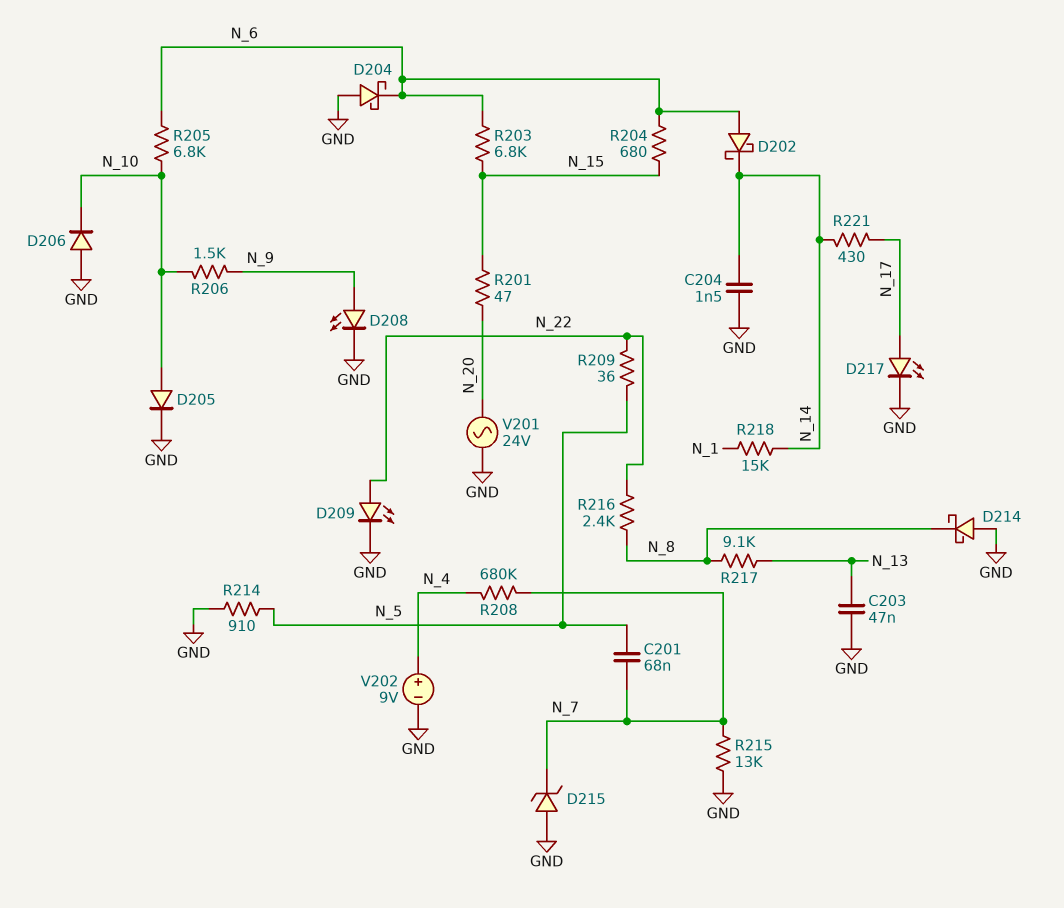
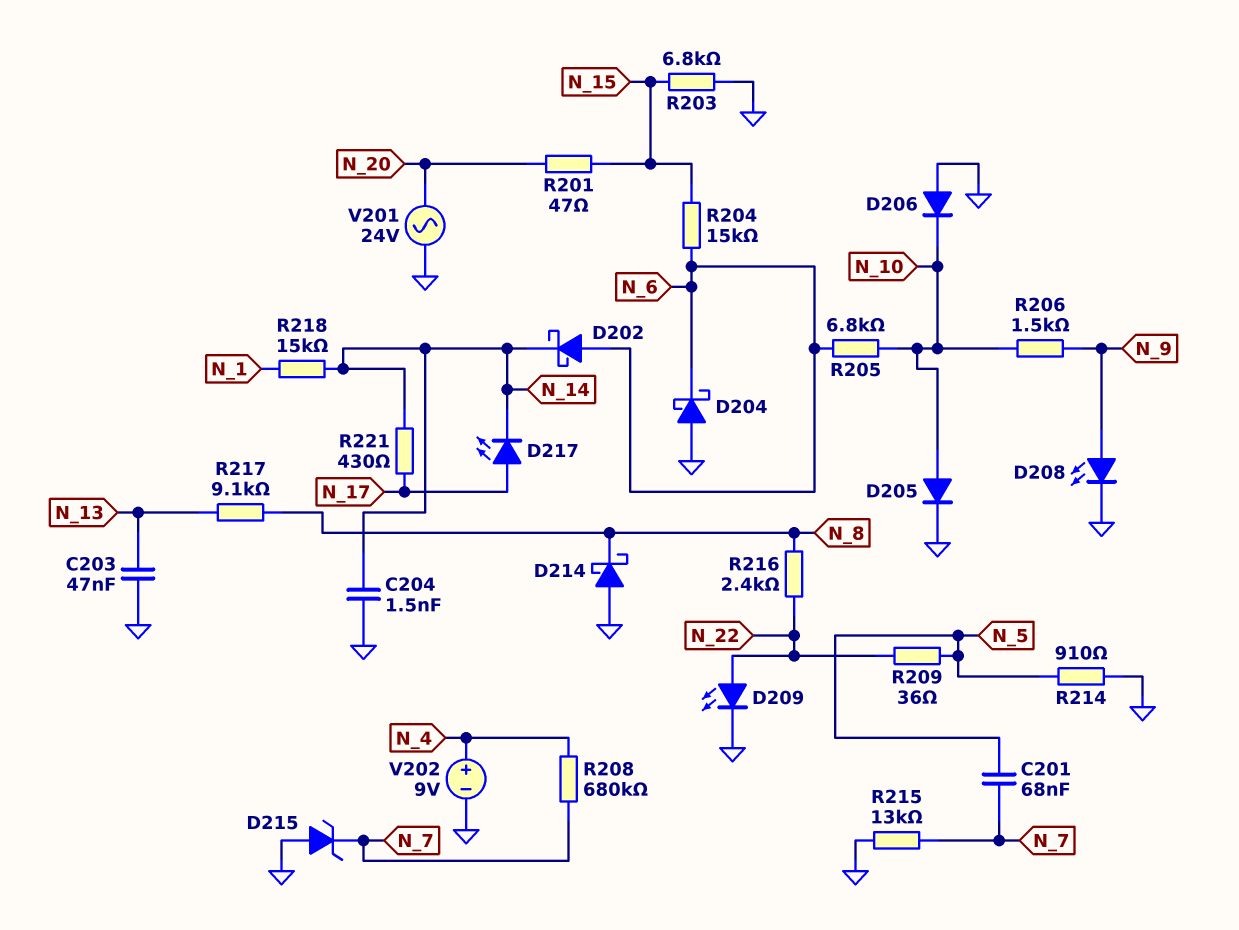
D217: LED (A N_17, K GND) -> LED (A N_17, K N_14)
R203: 6.8k (N_6, N_15) -> 6.8k (GND, N_15)
R204: 680 (N_6, N_15) -> 15k (N_6, N_15)

